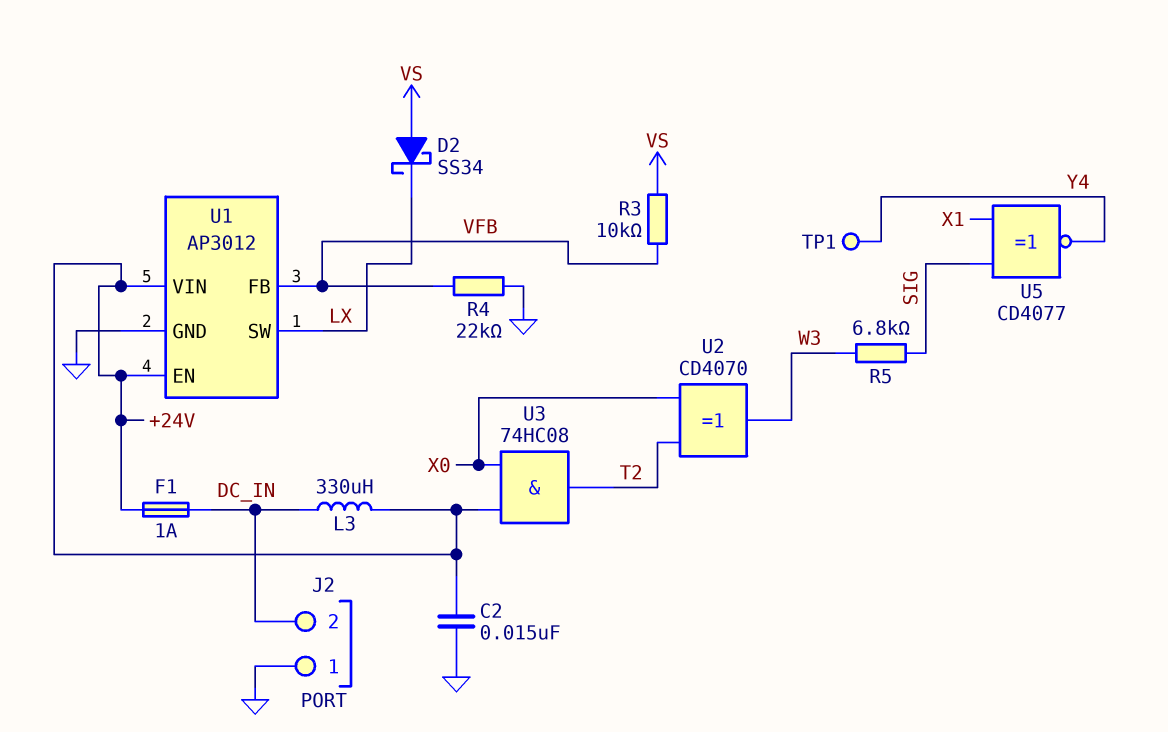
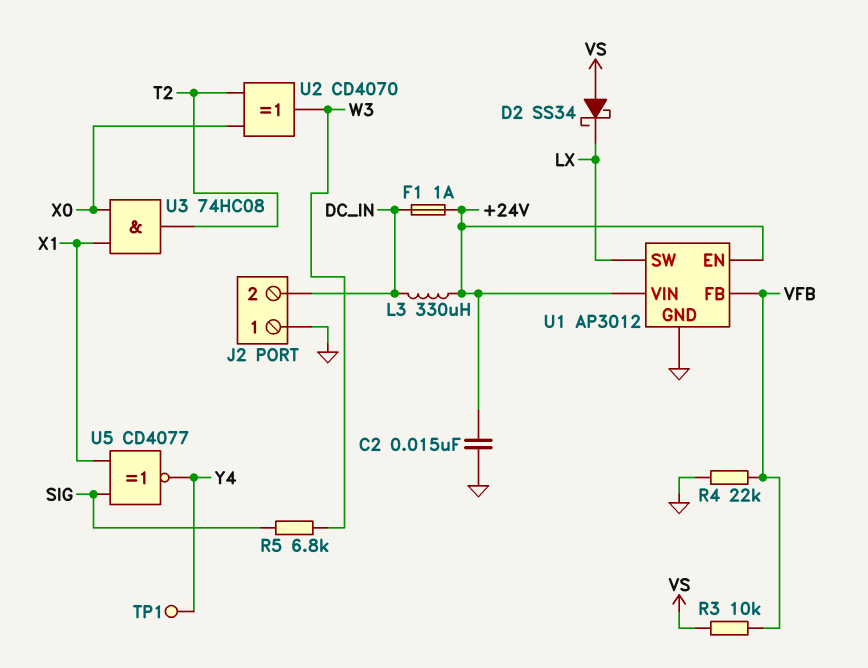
U3: AND 74HC08 (in +24V, in X0, out T2) -> AND 74HC08 (in X0, in X1, out T2)

